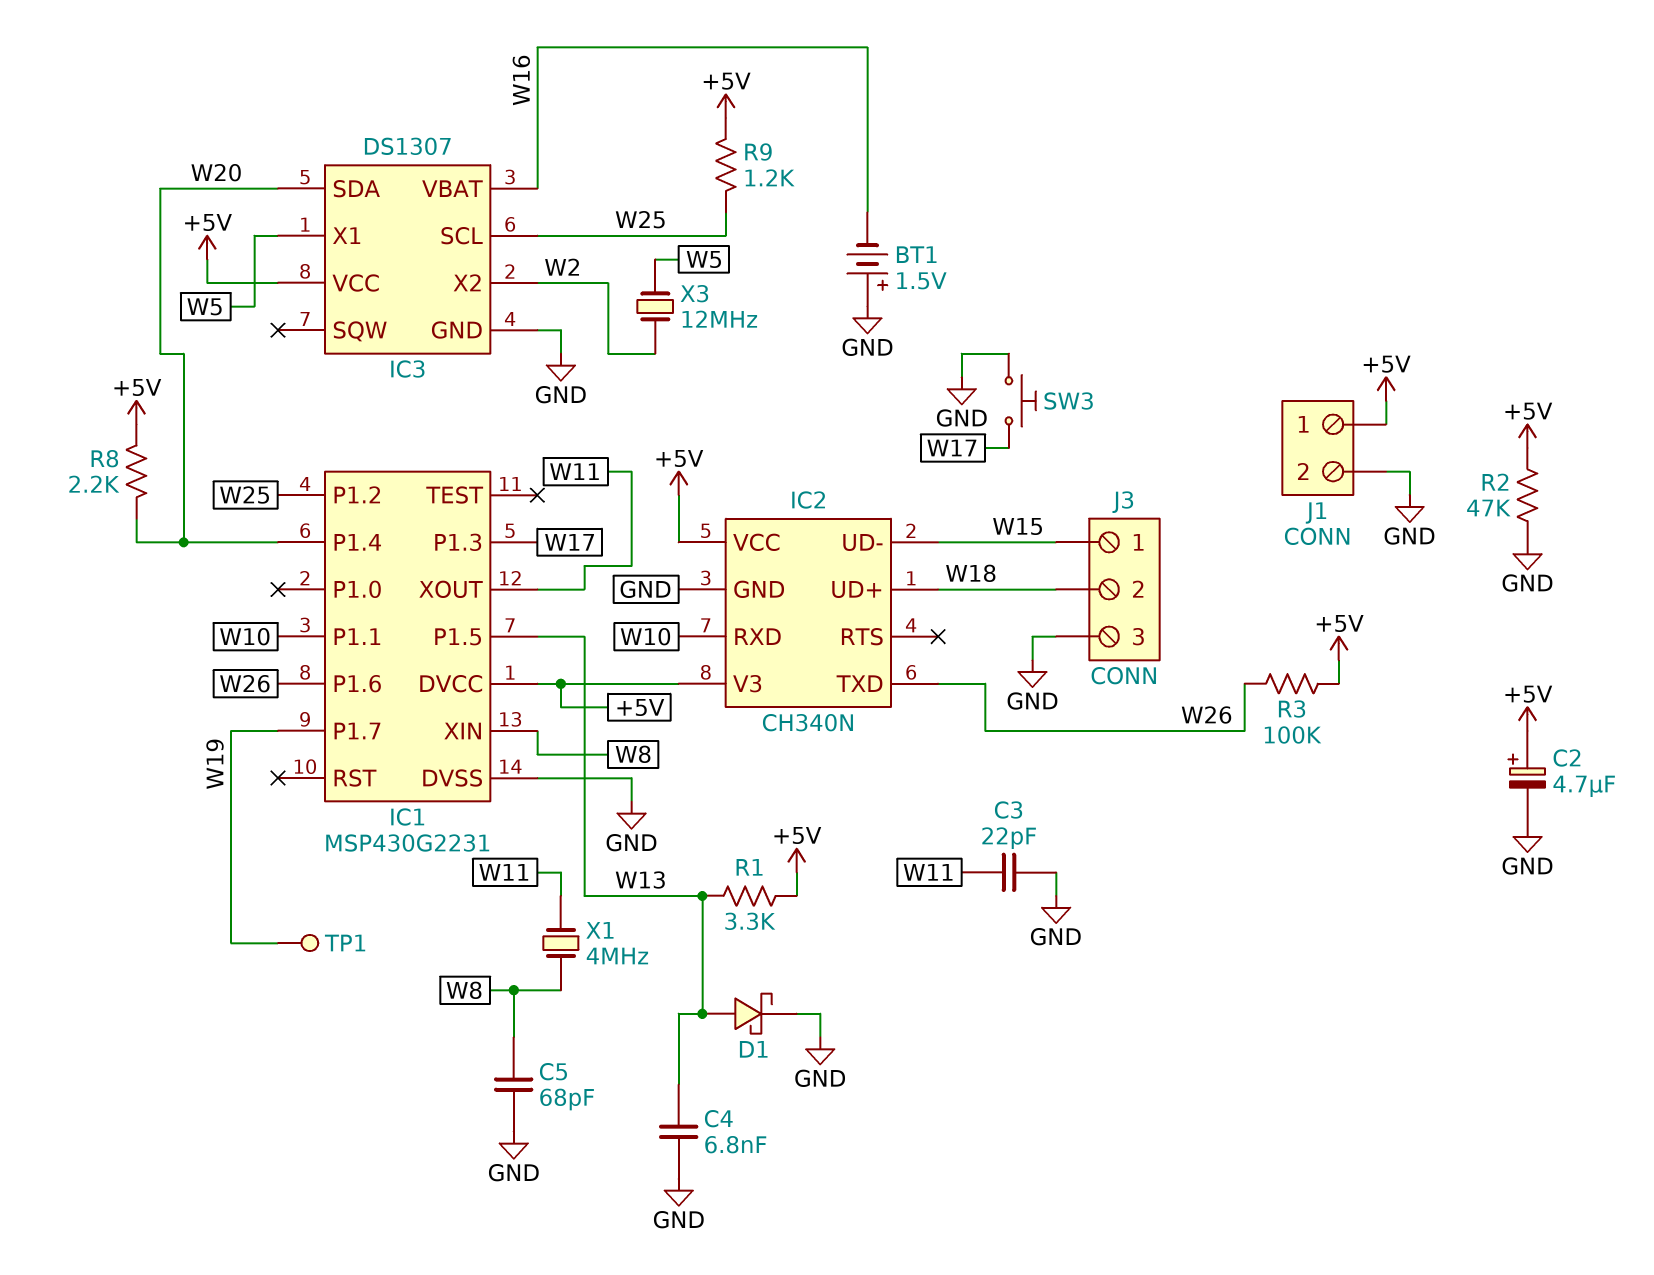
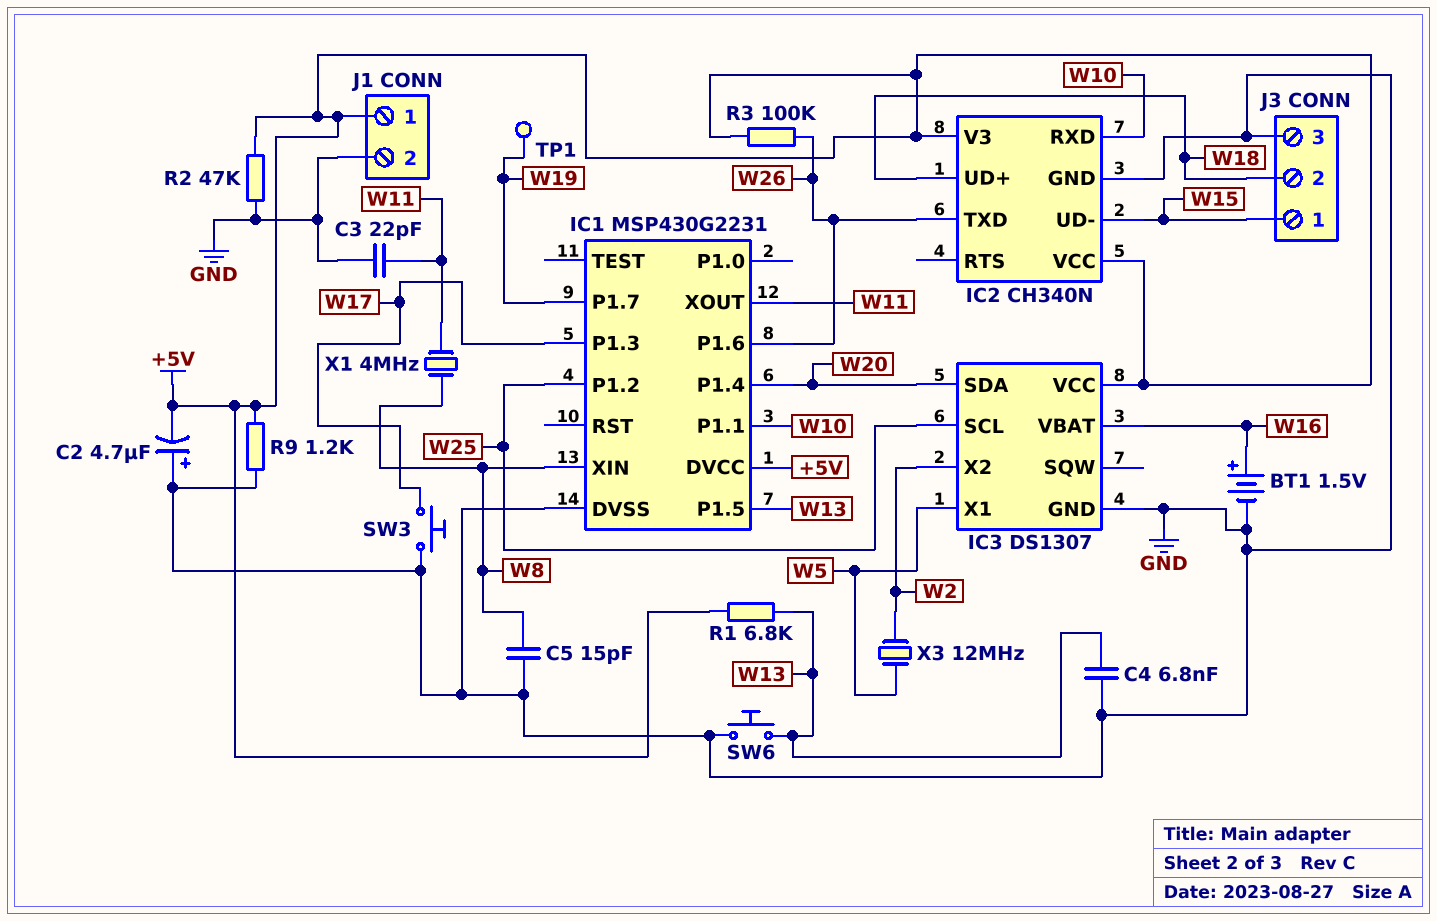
BT1: 1.5V (plus GND, minus W16) -> 1.5V (plus W16, minus GND)
C2: 4.7uF (plus +5V, minus GND) -> 4.7uF (plus GND, minus +5V)
C5: 68pF (GND, W8) -> 15pF (GND, W8)
D1: schottky (A W13, K GND) -> none
R1: 3.3k (+5V, W13) -> 6.8k (+5V, W13)
R8: 2.2k (+5V, W20) -> none
R9: 1.2k (+5V, W25) -> 1.2k (+5V, GND)
SW6: none -> button (GND, W13)

